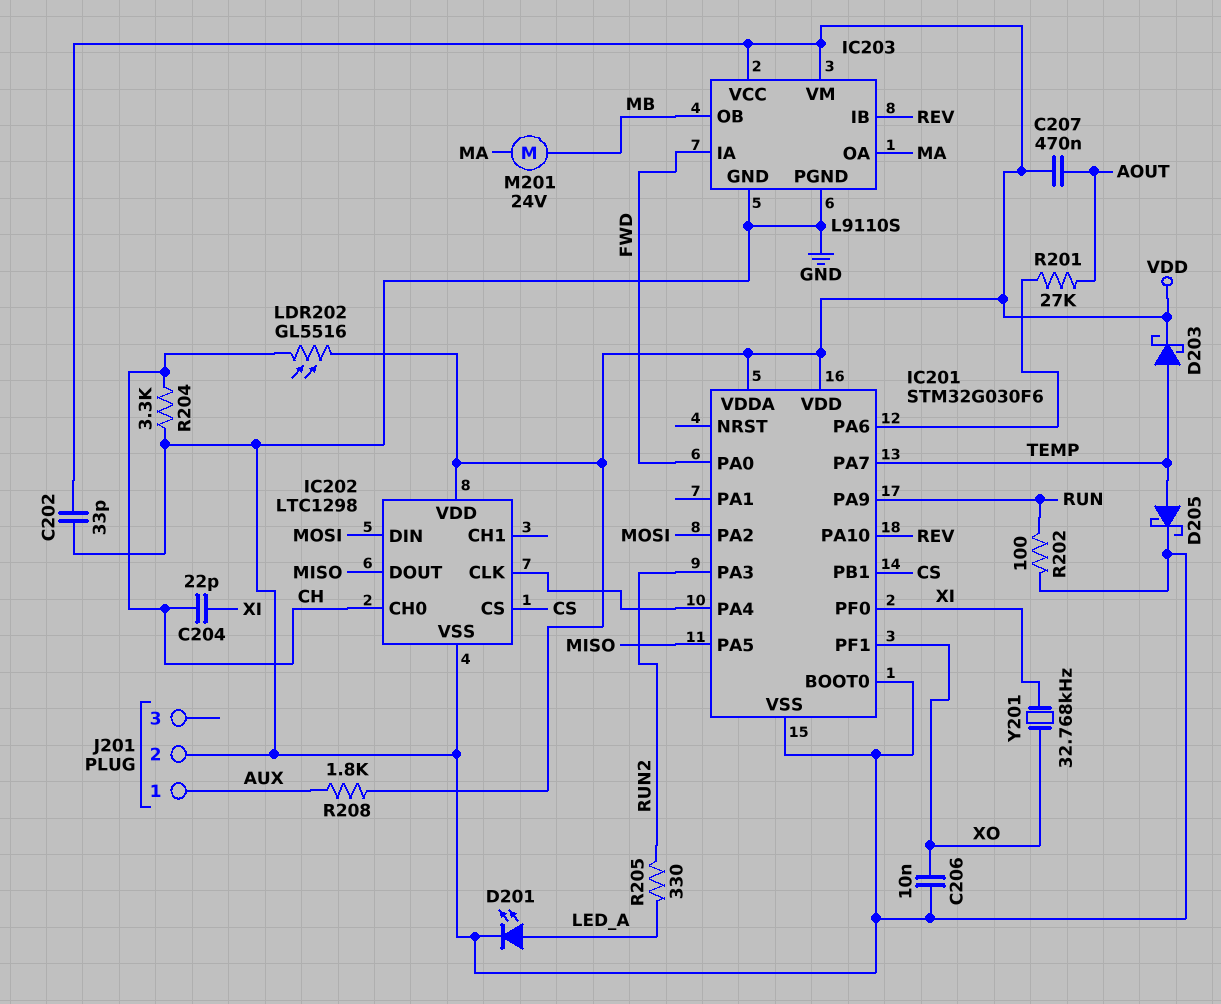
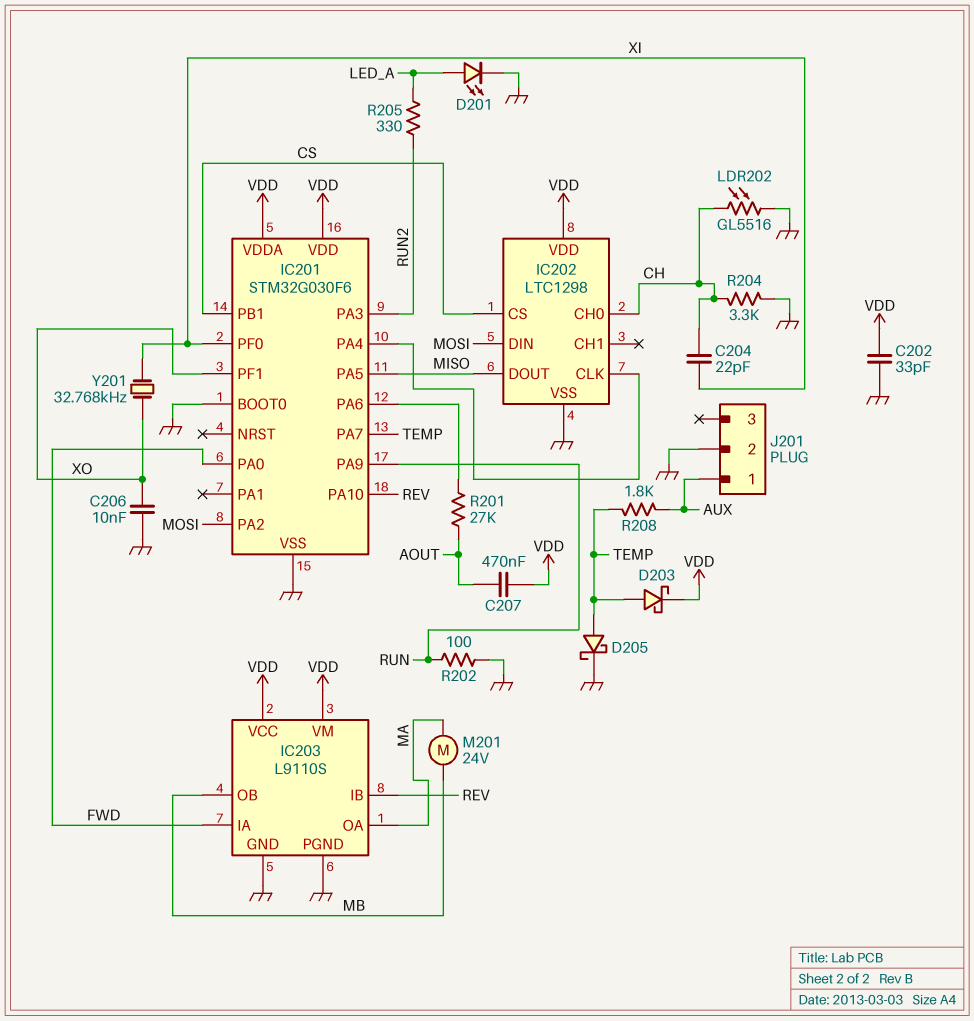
LDR202: GL5516 (CH, VDD) -> GL5516 (CH, GND)
R208: 1.8k (AUX, VDD) -> 1.8k (AUX, TEMP)

